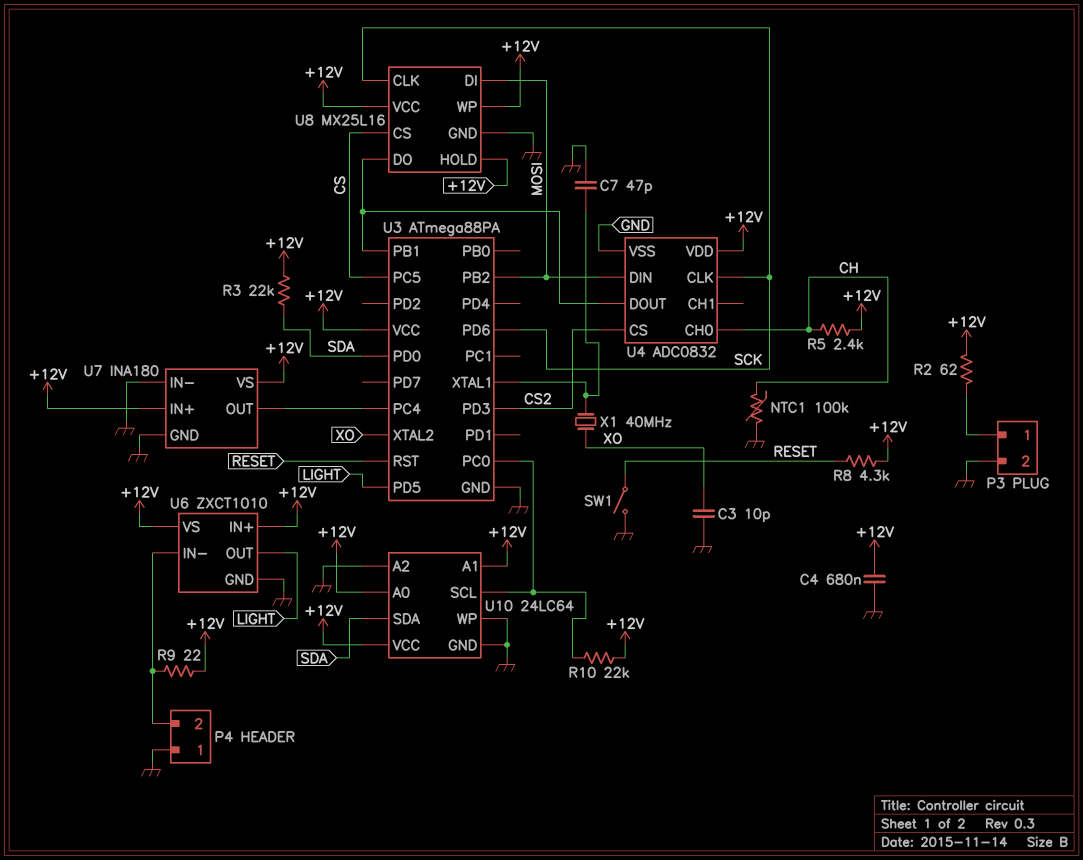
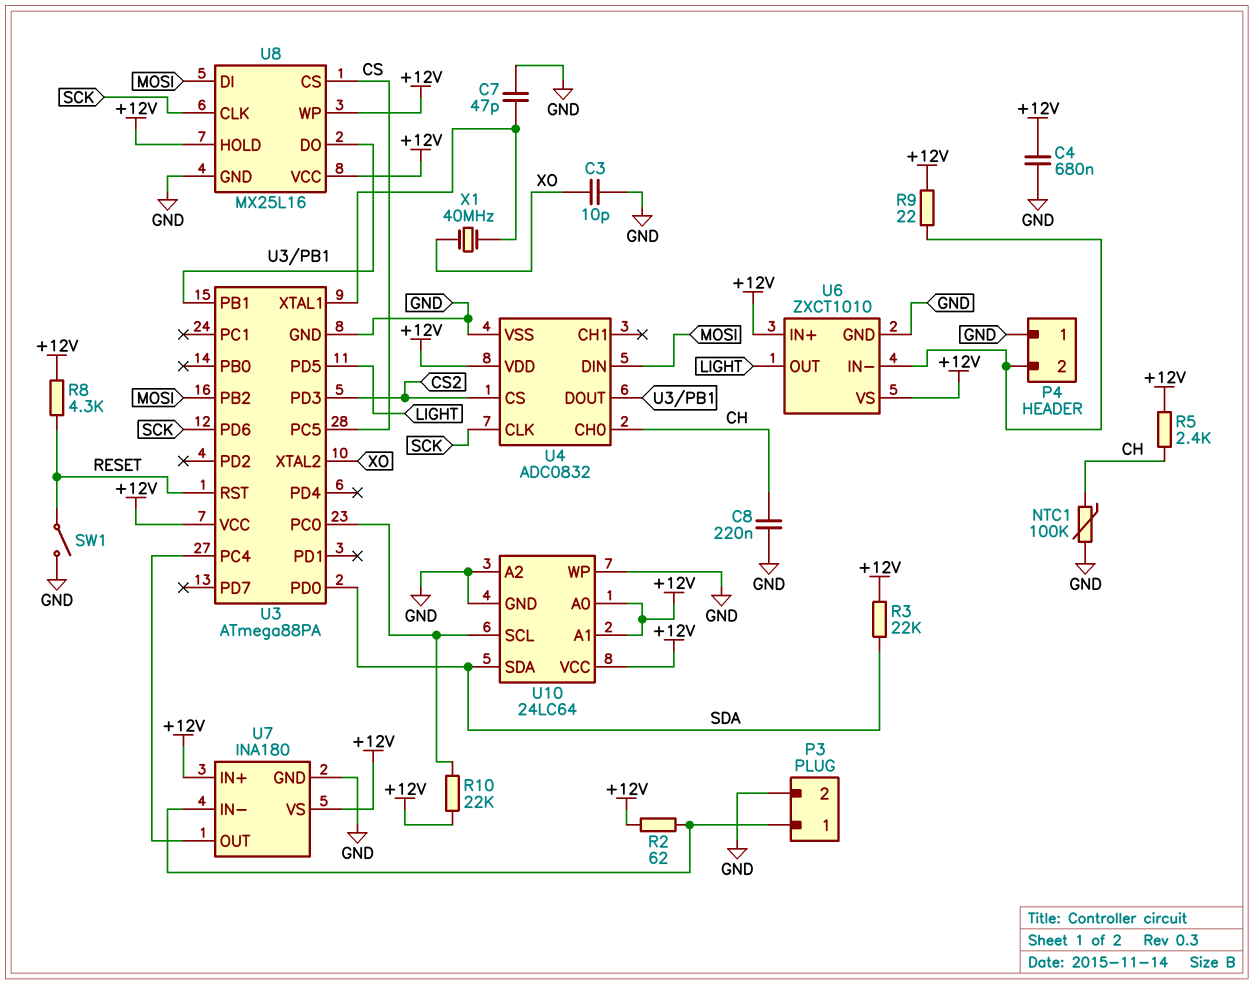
C8: none -> 220nF (CH, GND)
U7 pin IN-: GND -> P3/1

